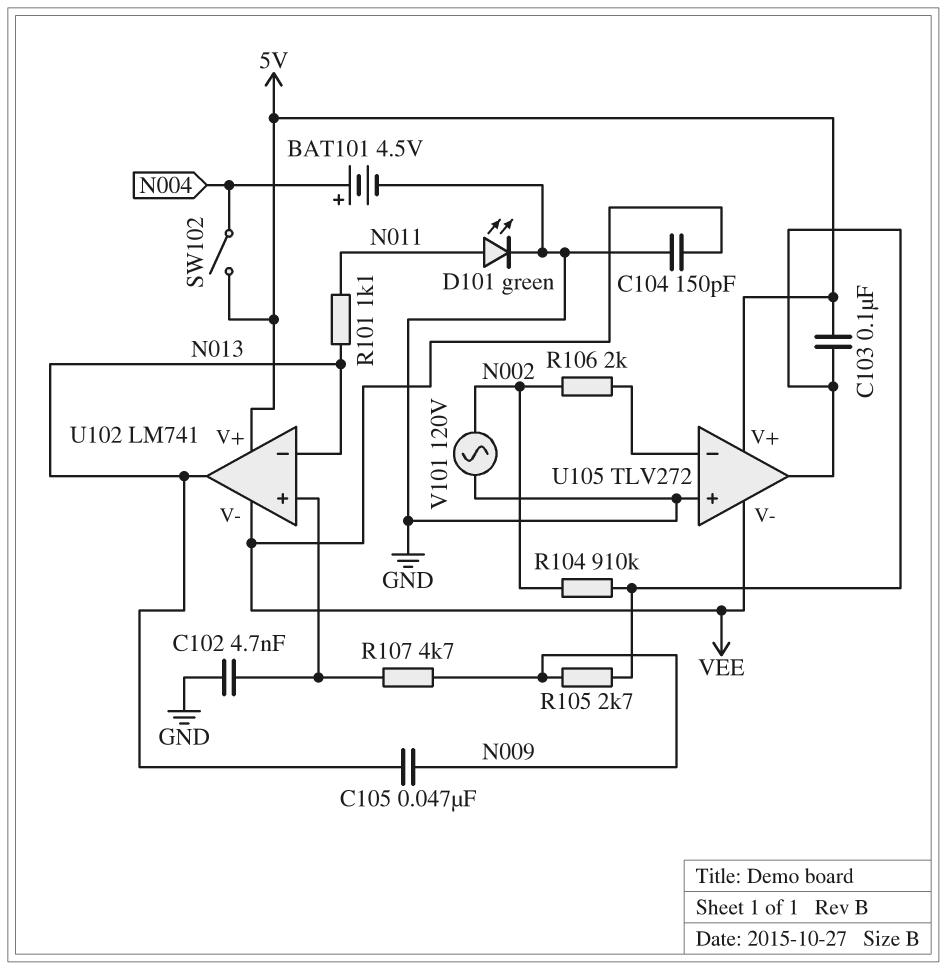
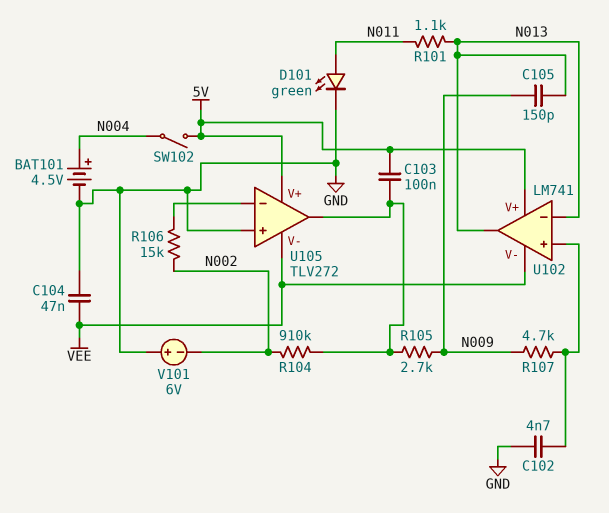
C104: 150pF (GND, VEE) -> 47nF (GND, VEE)
C105: 47nF (N009, N013) -> 150pF (N009, N013)
R106: 2k (N002, U105/in-) -> 15k (N002, U105/in-)
V101: AC 120V (GND, N002) -> 6V (plus GND, minus N002)

